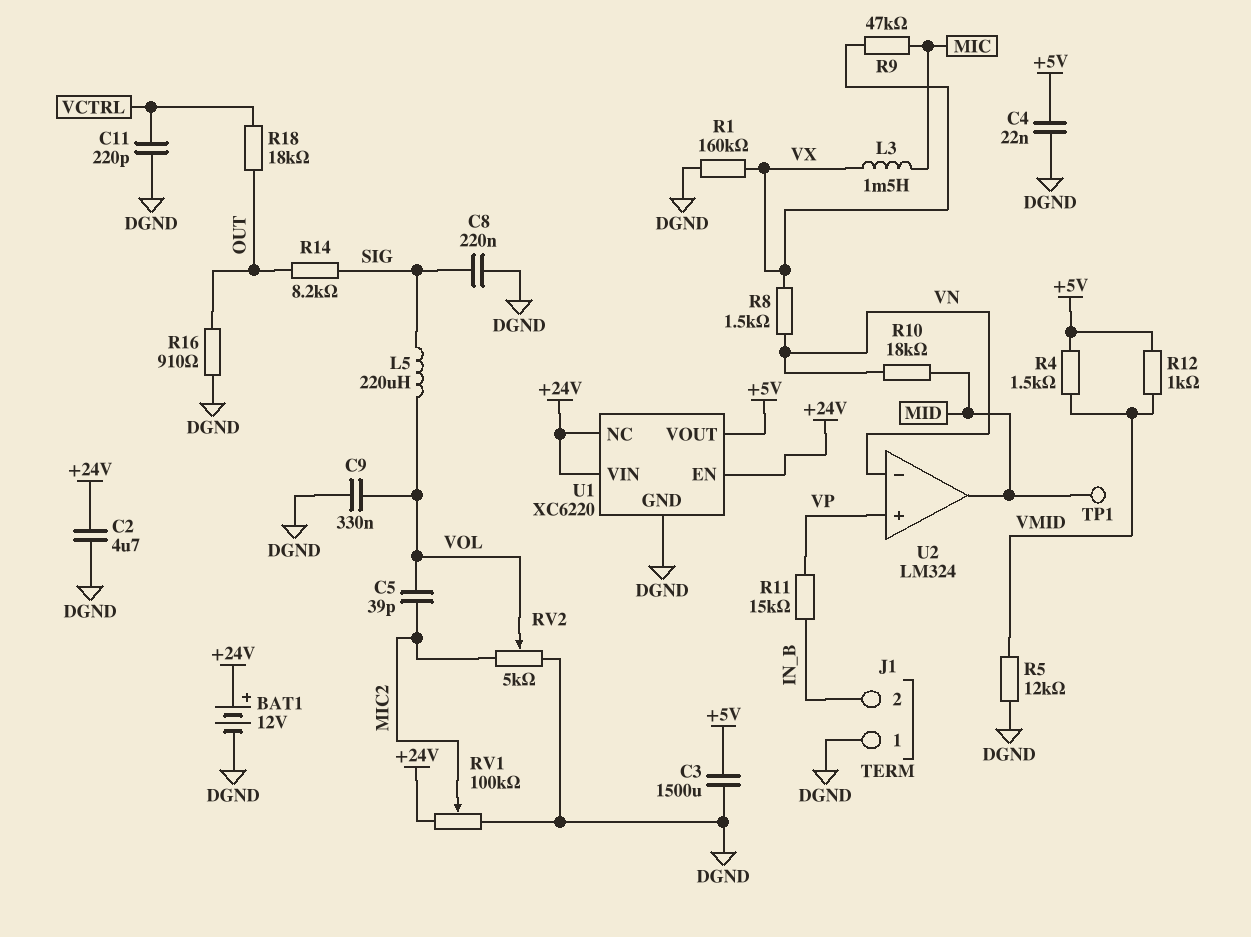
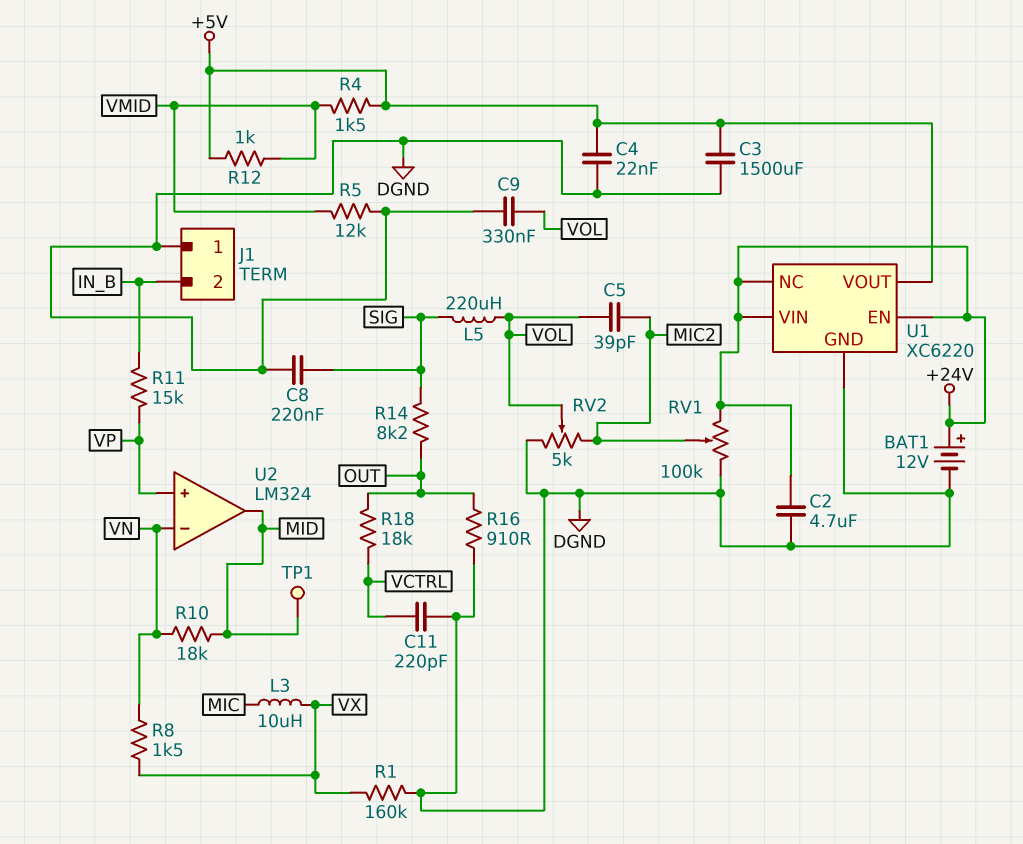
L3: 1.5mH (MIC, VX) -> 10uH (MIC, VX)
R9: 47k (MIC, VX) -> none

